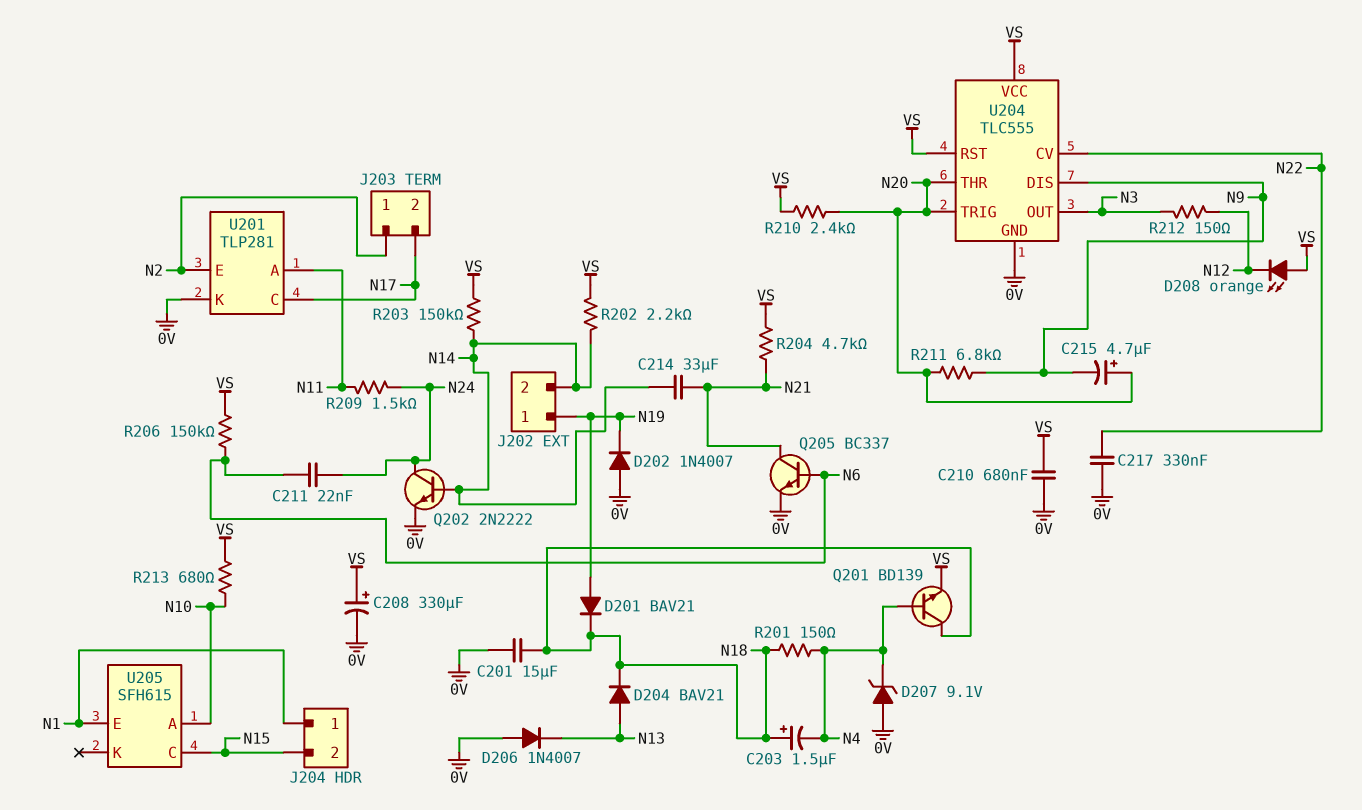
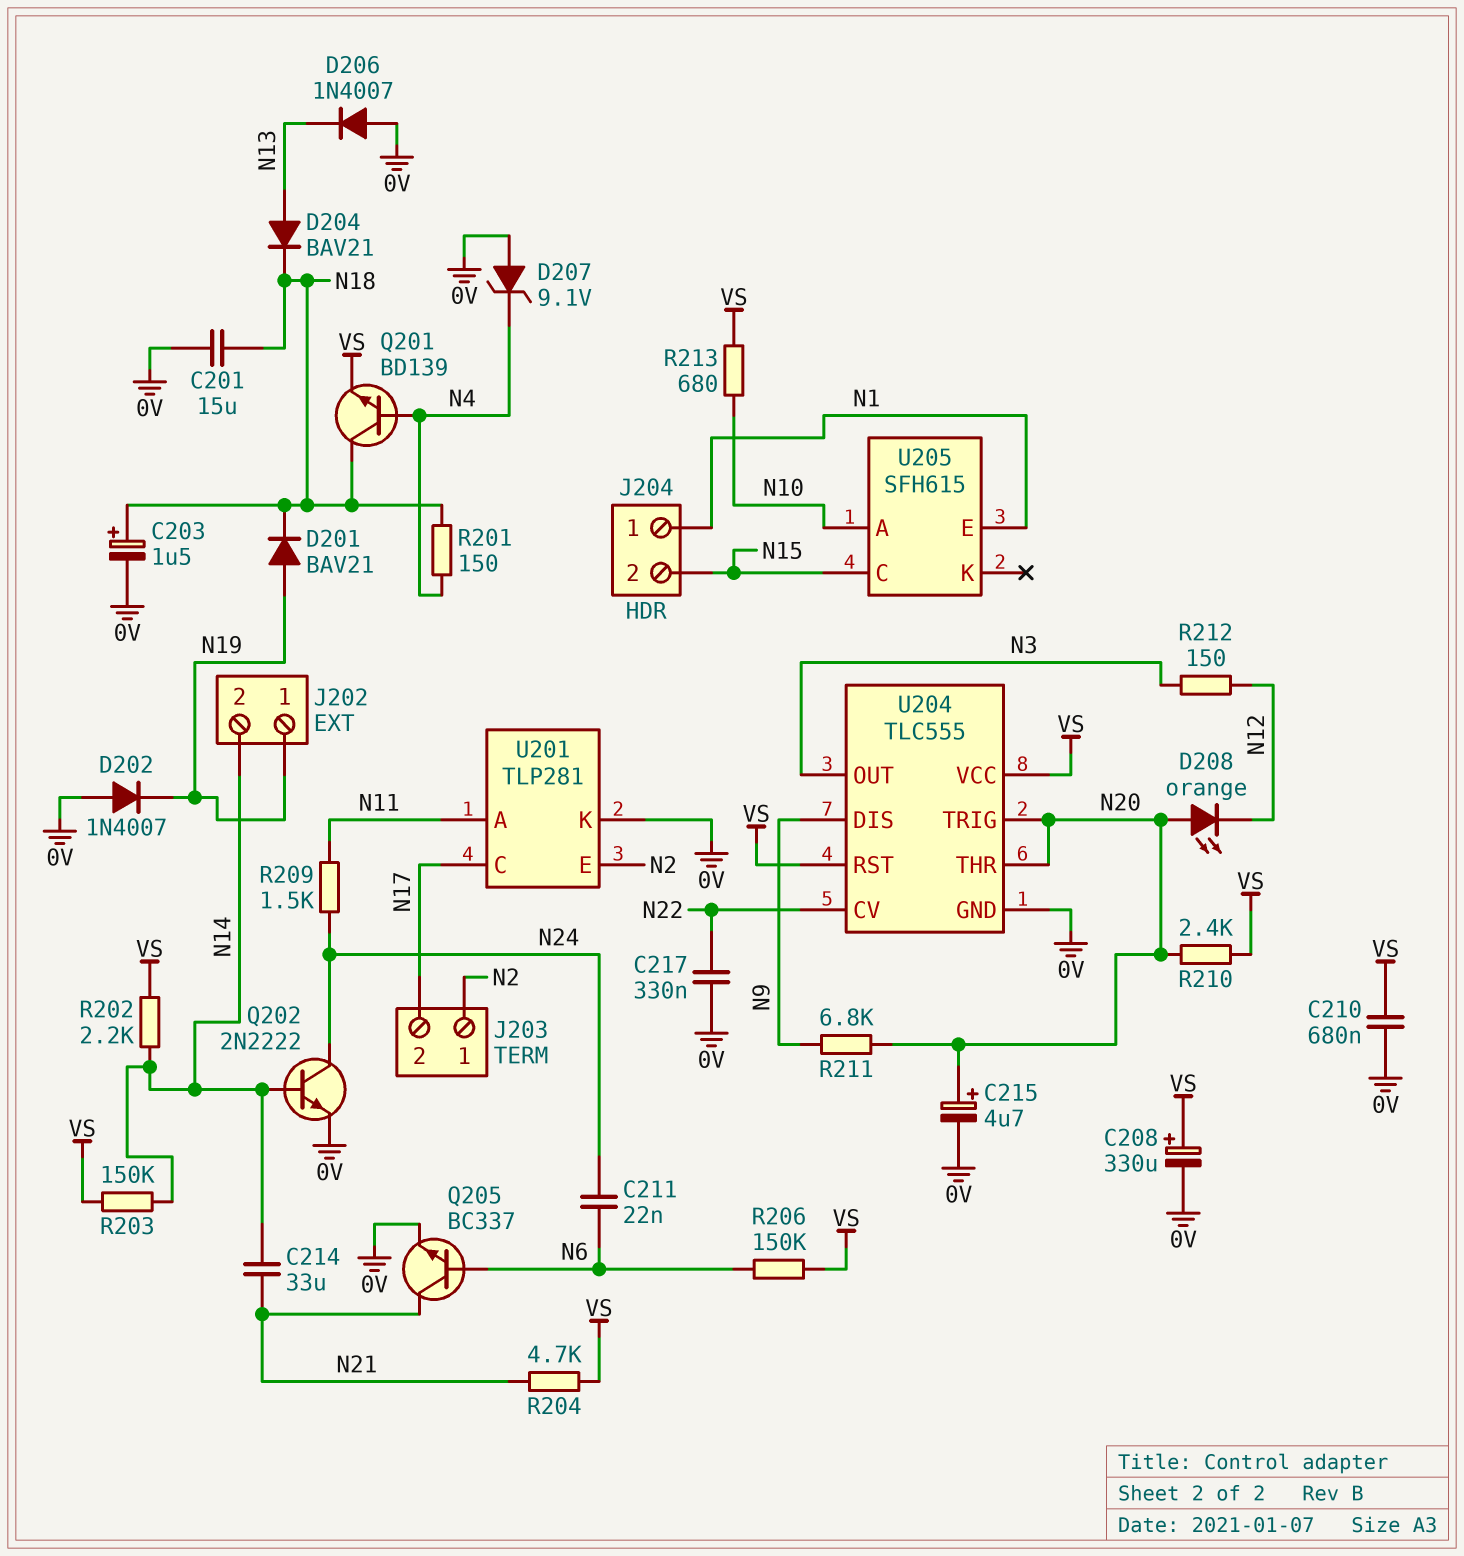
C203: 1.5uF (plus N18, minus N4) -> 1.5uF (plus N18, minus 0V)
C215: 4.7uF (plus N20, minus N9) -> 4.7uF (plus N20, minus 0V)
D208: LED orange (A VS, K N12) -> LED orange (A N20, K N12)

